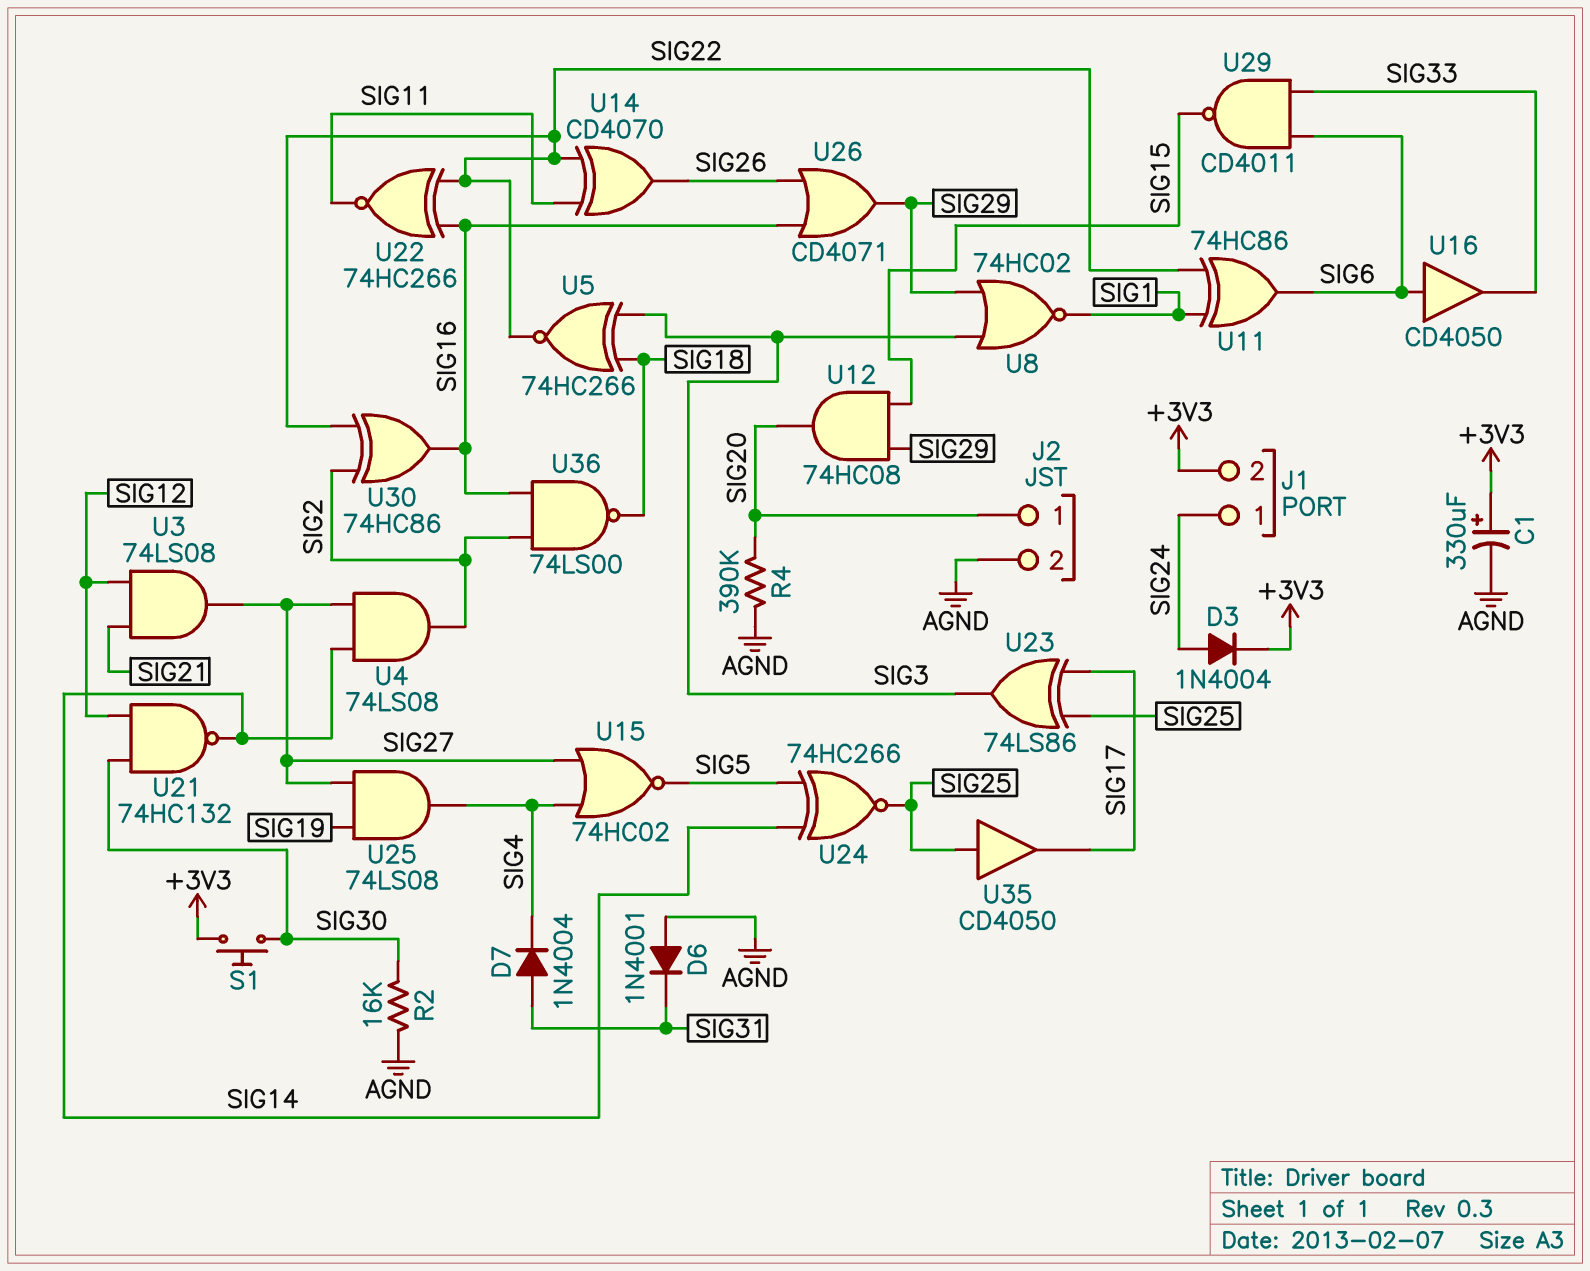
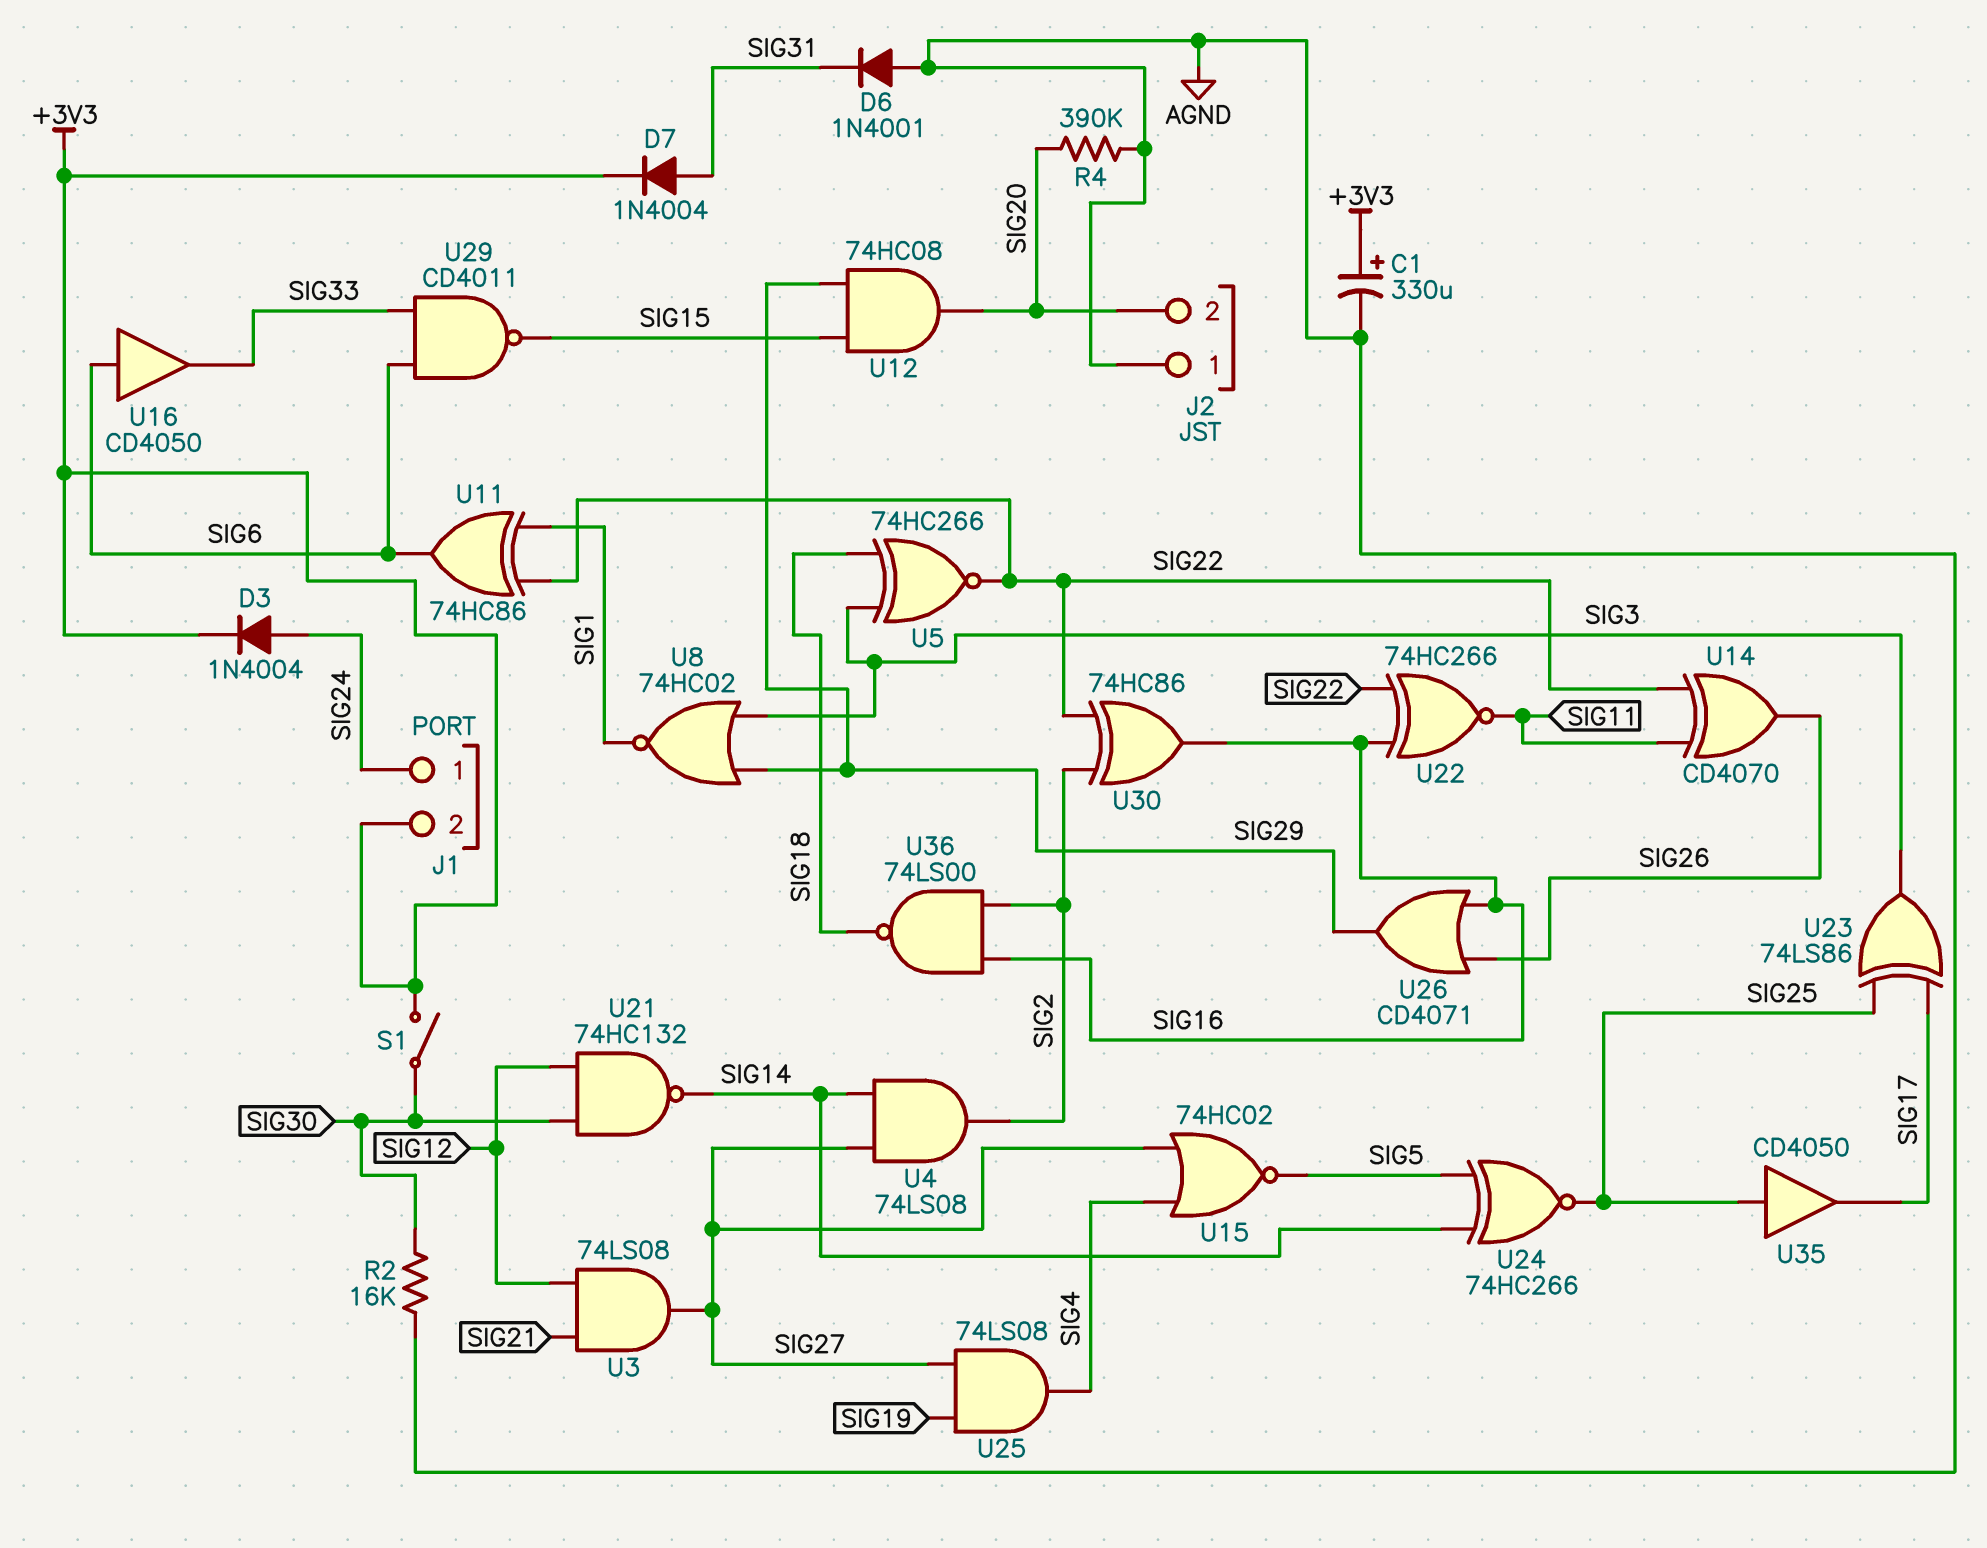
D7: diode 1N4004 (A SIG31, K SIG4) -> diode 1N4004 (A SIG31, K +3V3)
J2 pin 1: SIG20 -> AGND
J2 pin 2: AGND -> SIG20
S1: button (+3V3, SIG30) -> switch (+3V3, SIG30)

